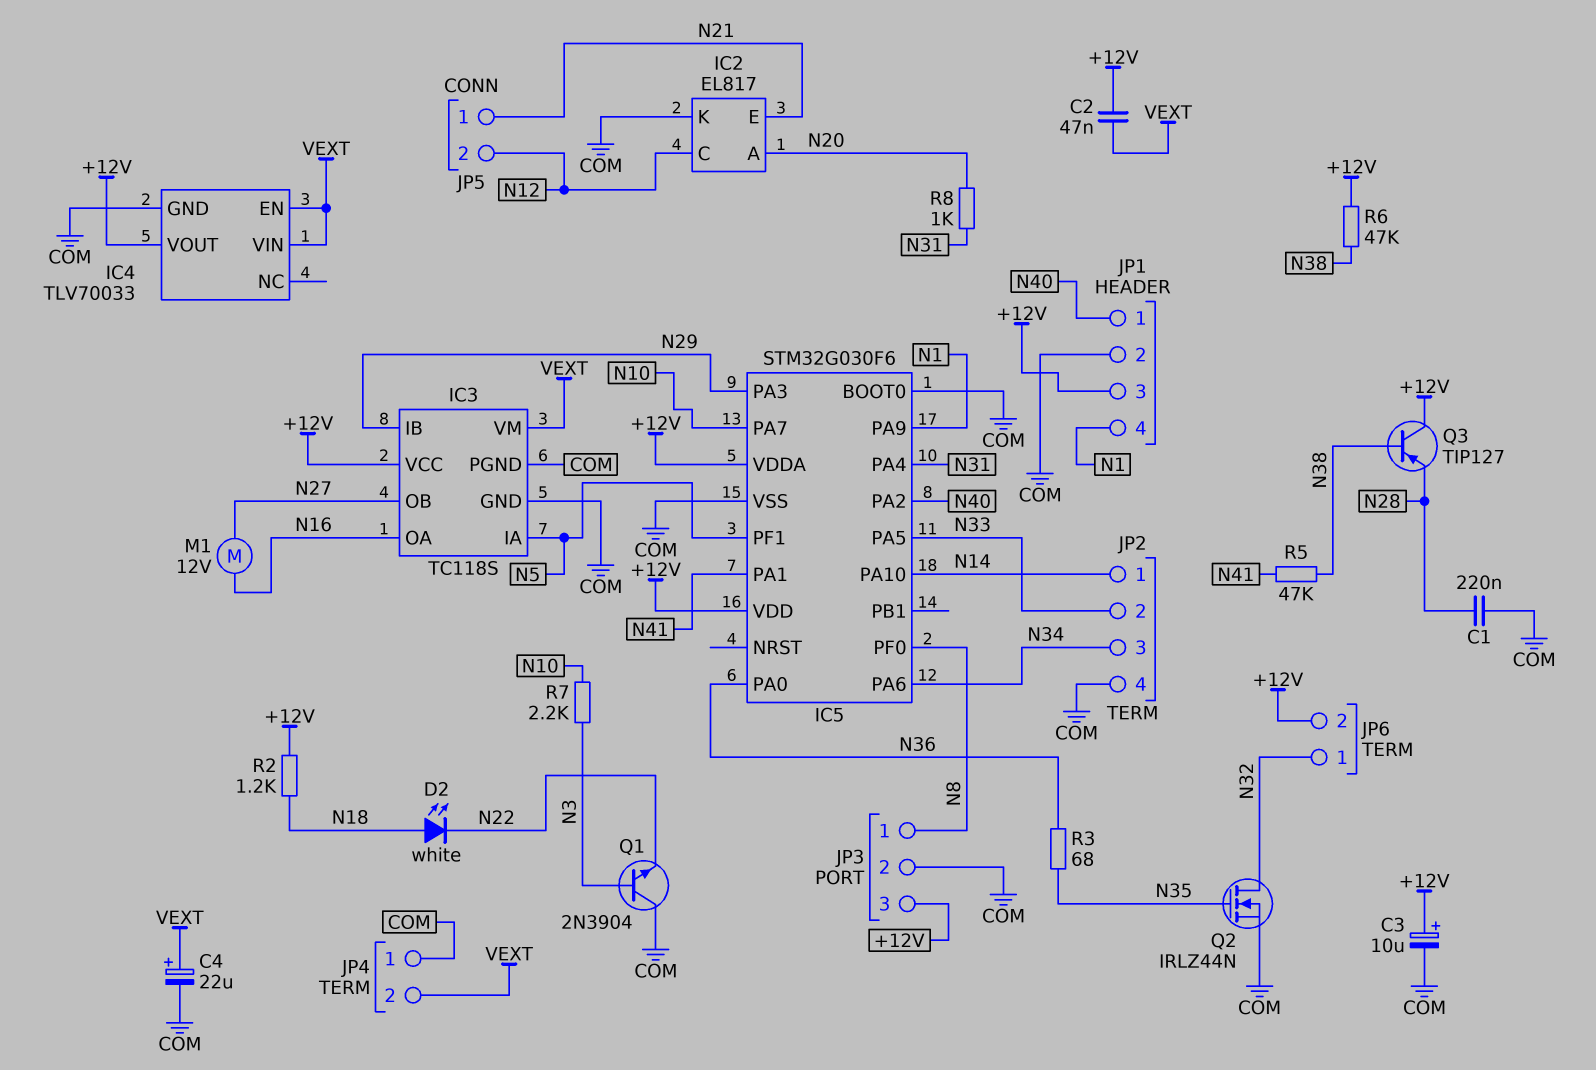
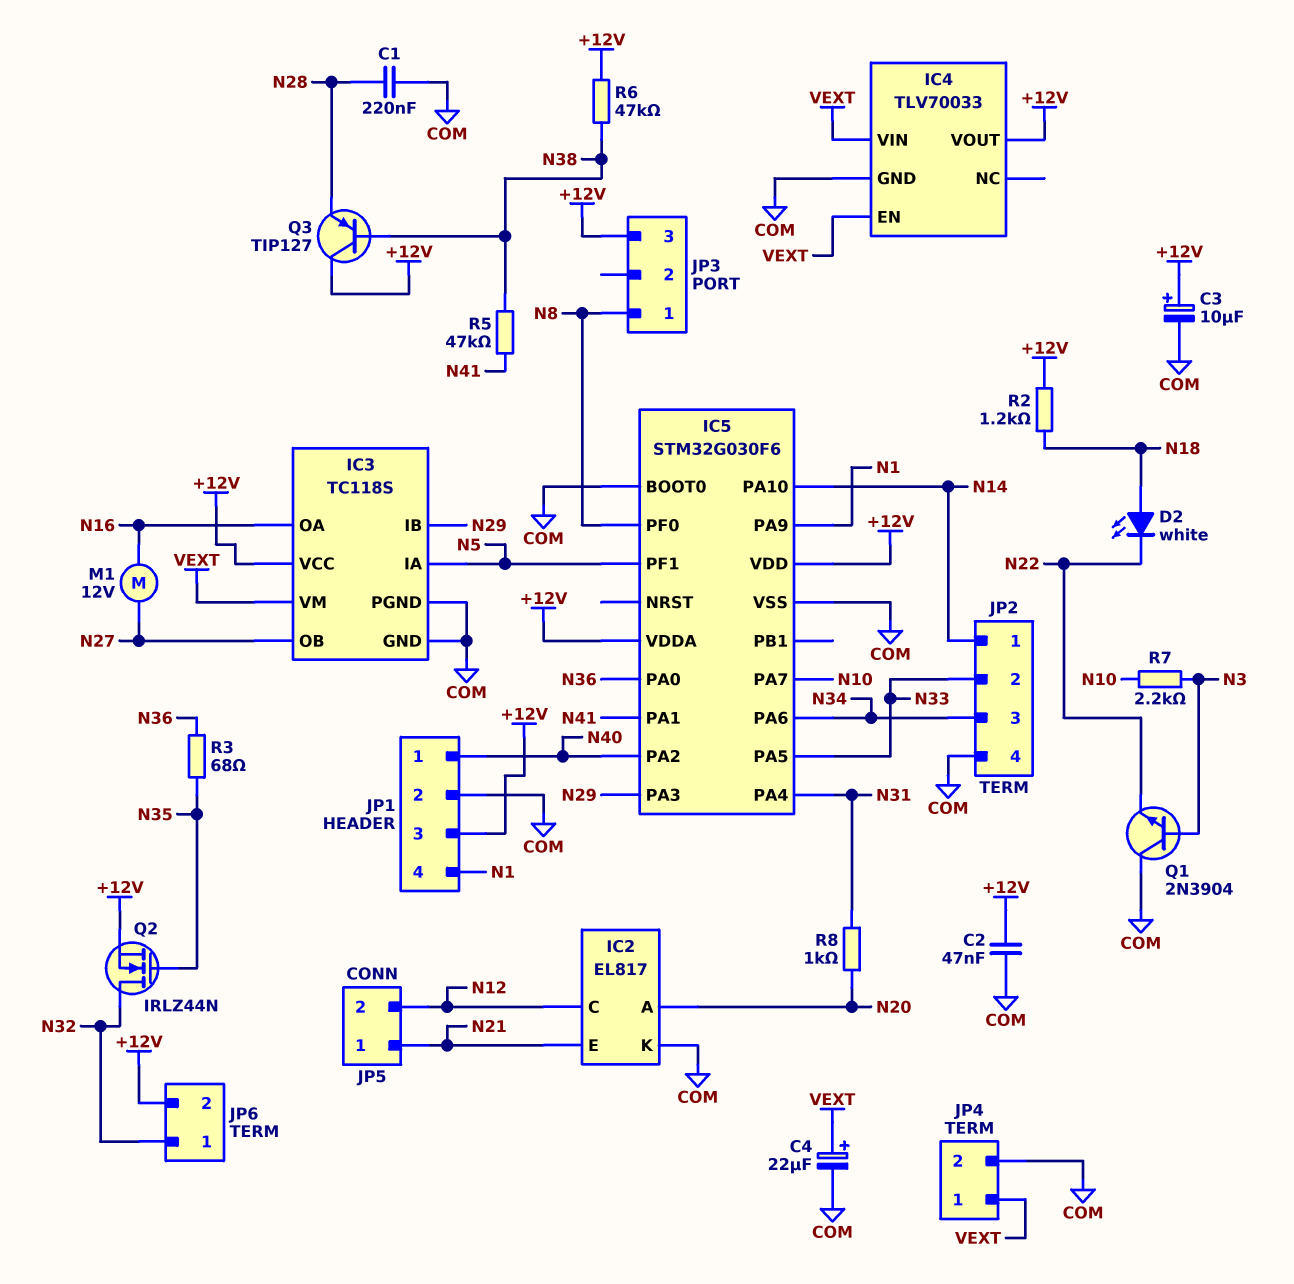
C2: 47nF (+12V, VEXT) -> 47nF (+12V, COM)
JP3 pin 2: COM -> none
JP4 pin 1: COM -> VEXT
JP4 pin 2: VEXT -> COM
Q2: NMOS IRLZ44N (G N35, D N32, S COM) -> NMOS IRLZ44N (G N35, D N32, S +12V)

